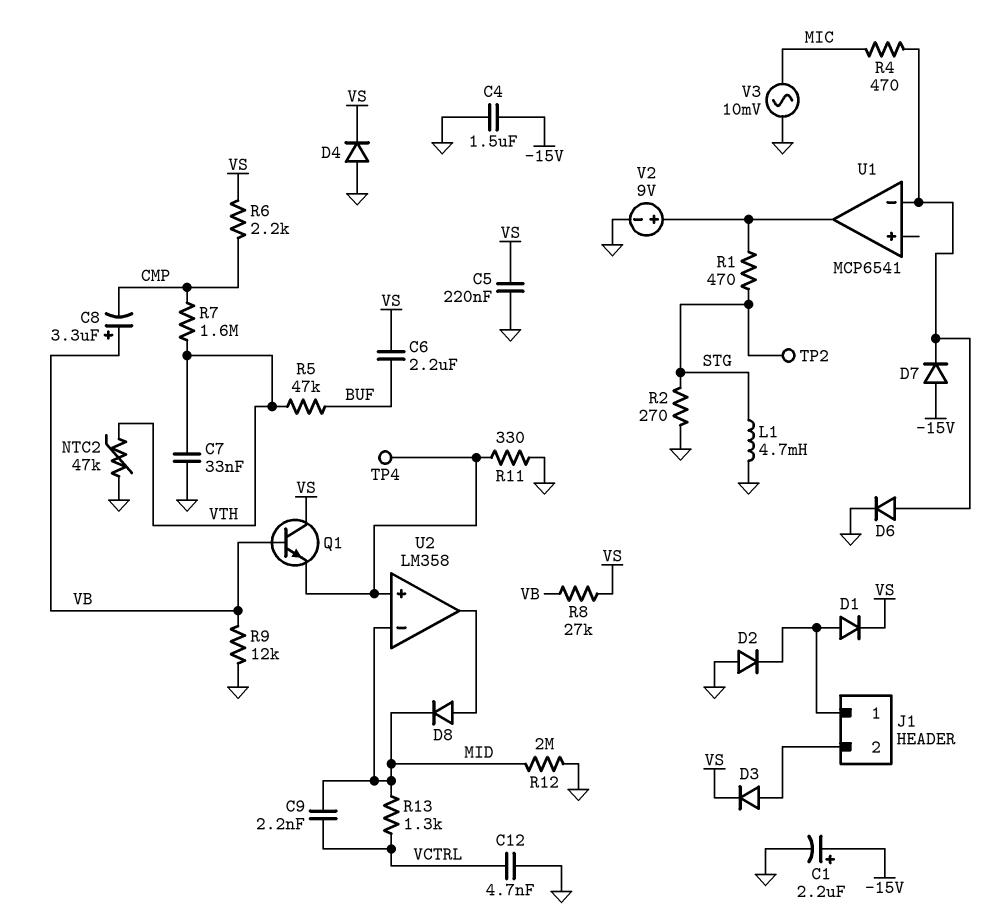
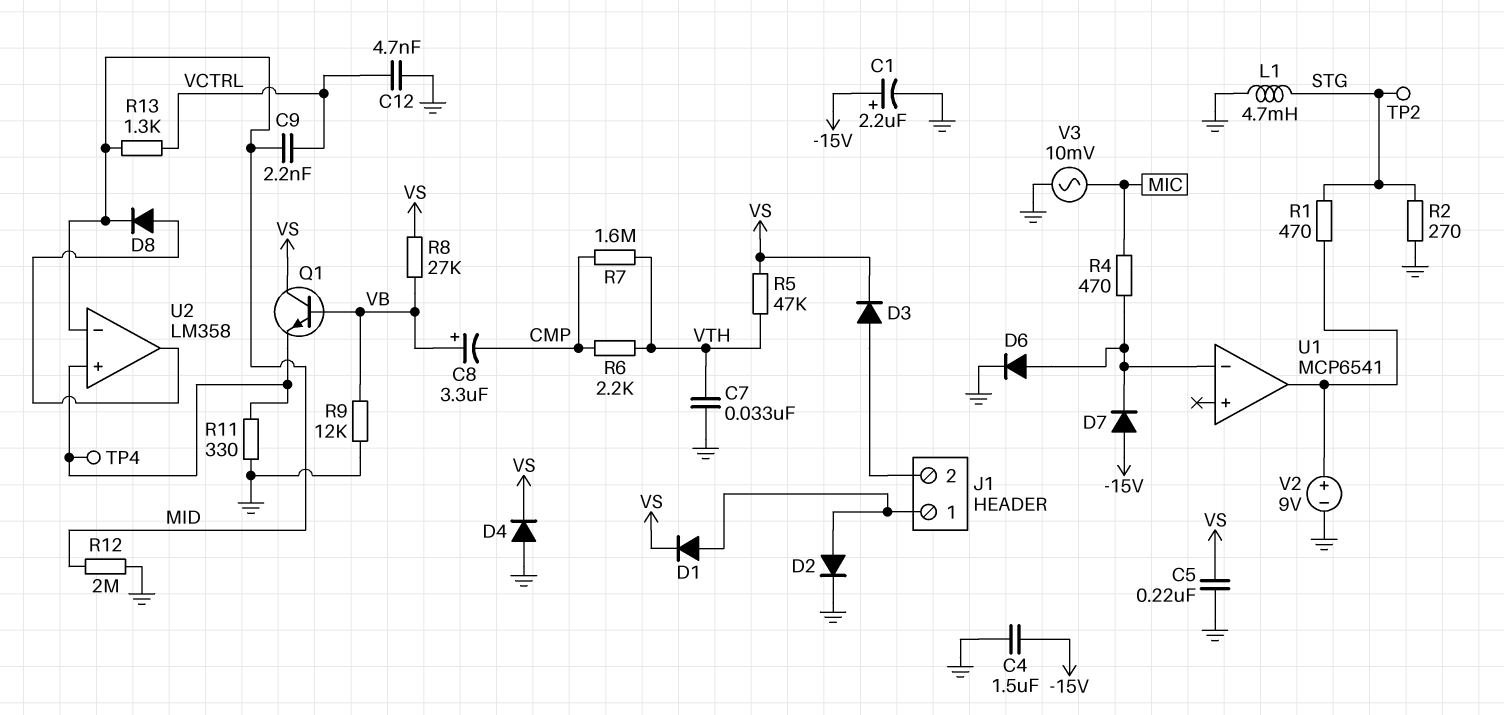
C6: 2.2uF (BUF, VS) -> none
D2: diode (A GND, K J1/1) -> diode (A J1/1, K GND)
NTC2: 47k (GND, VTH) -> none
R5: 47k (BUF, VTH) -> 47k (VS, VTH)
R6: 2.2k (CMP, VS) -> 2.2k (CMP, VTH)

